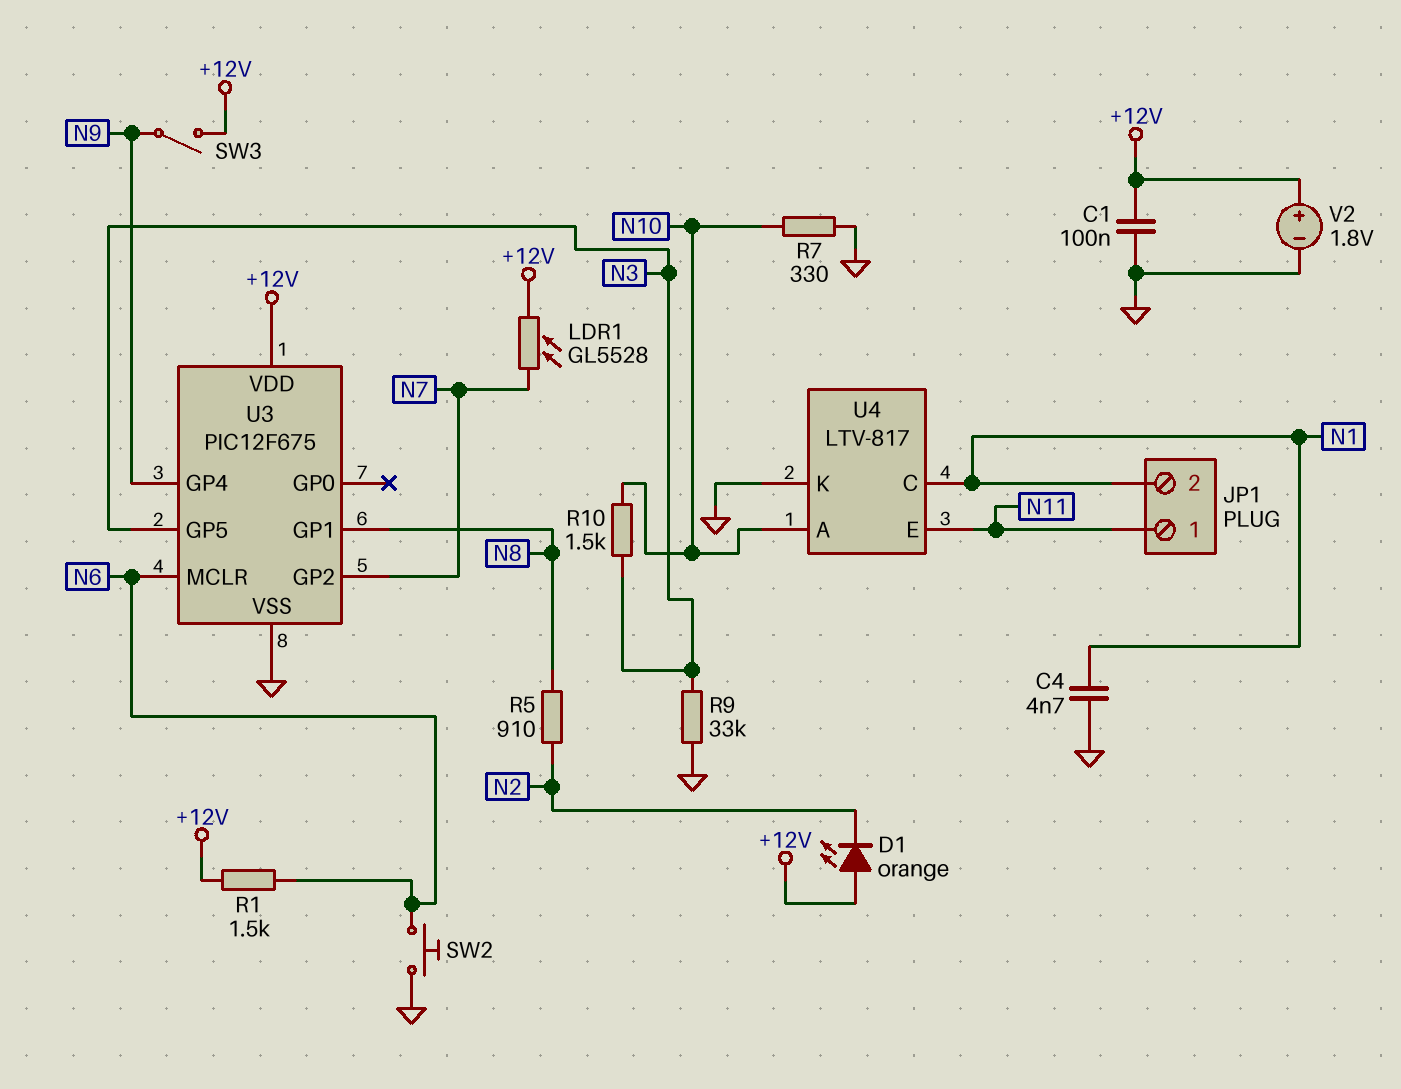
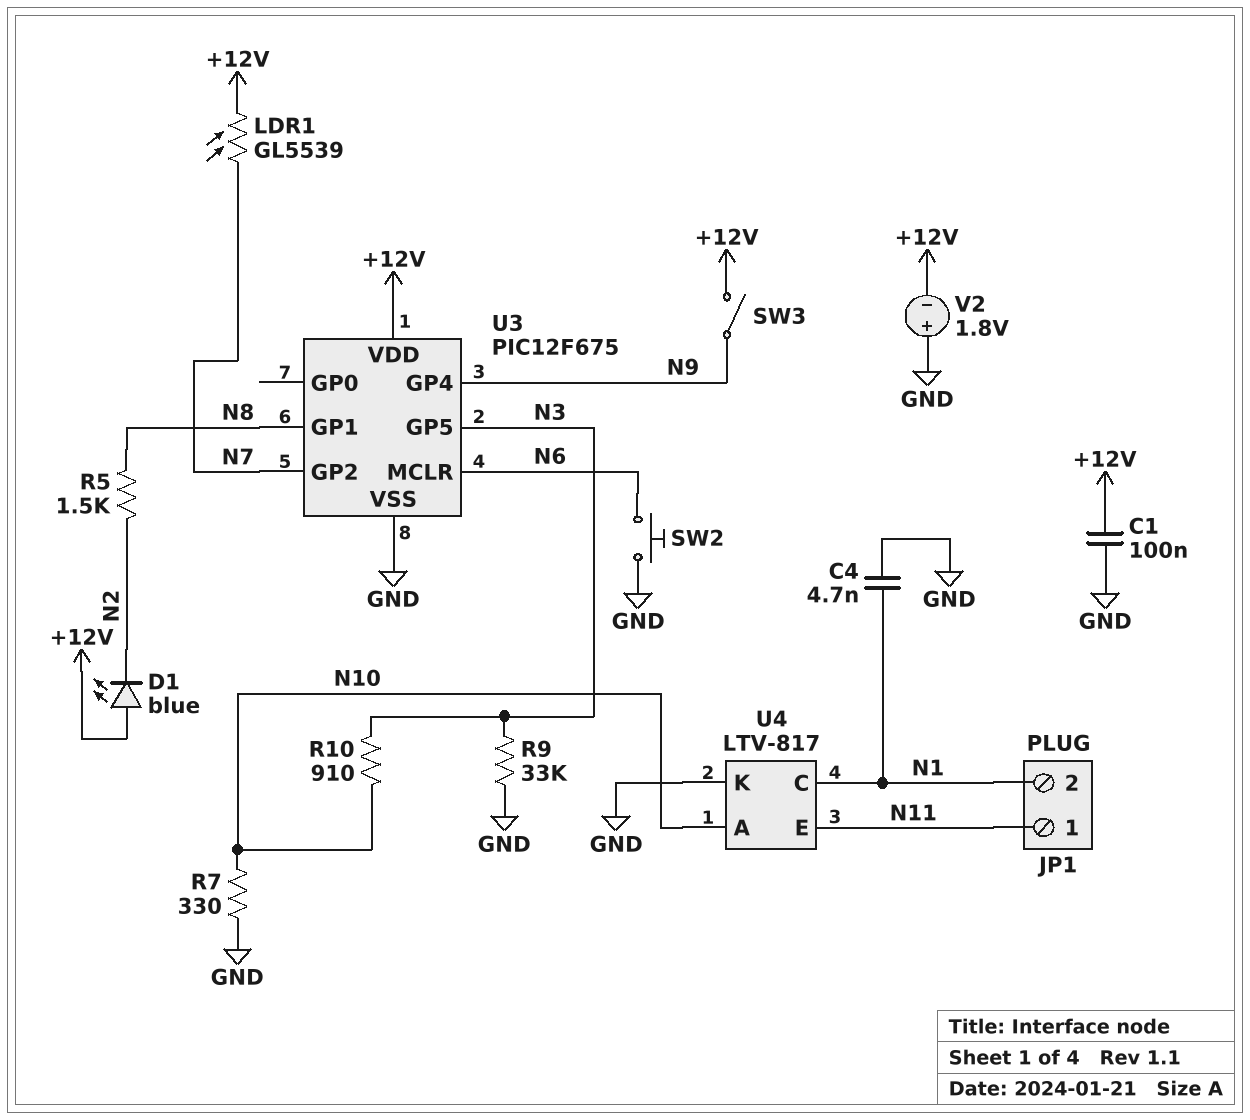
D1: LED orange (A +12V, K N2) -> LED blue (A +12V, K N2)
LDR1: GL5528 (+12V, N7) -> GL5539 (+12V, N7)
R1: 1.5k (+12V, N6) -> none
R5: 910 (N2, N8) -> 1.5k (N2, N8)
R10: 1.5k (N3, N10) -> 910 (N3, N10)
V2: 1.8V (plus +12V, minus GND) -> 1.8V (plus GND, minus +12V)

